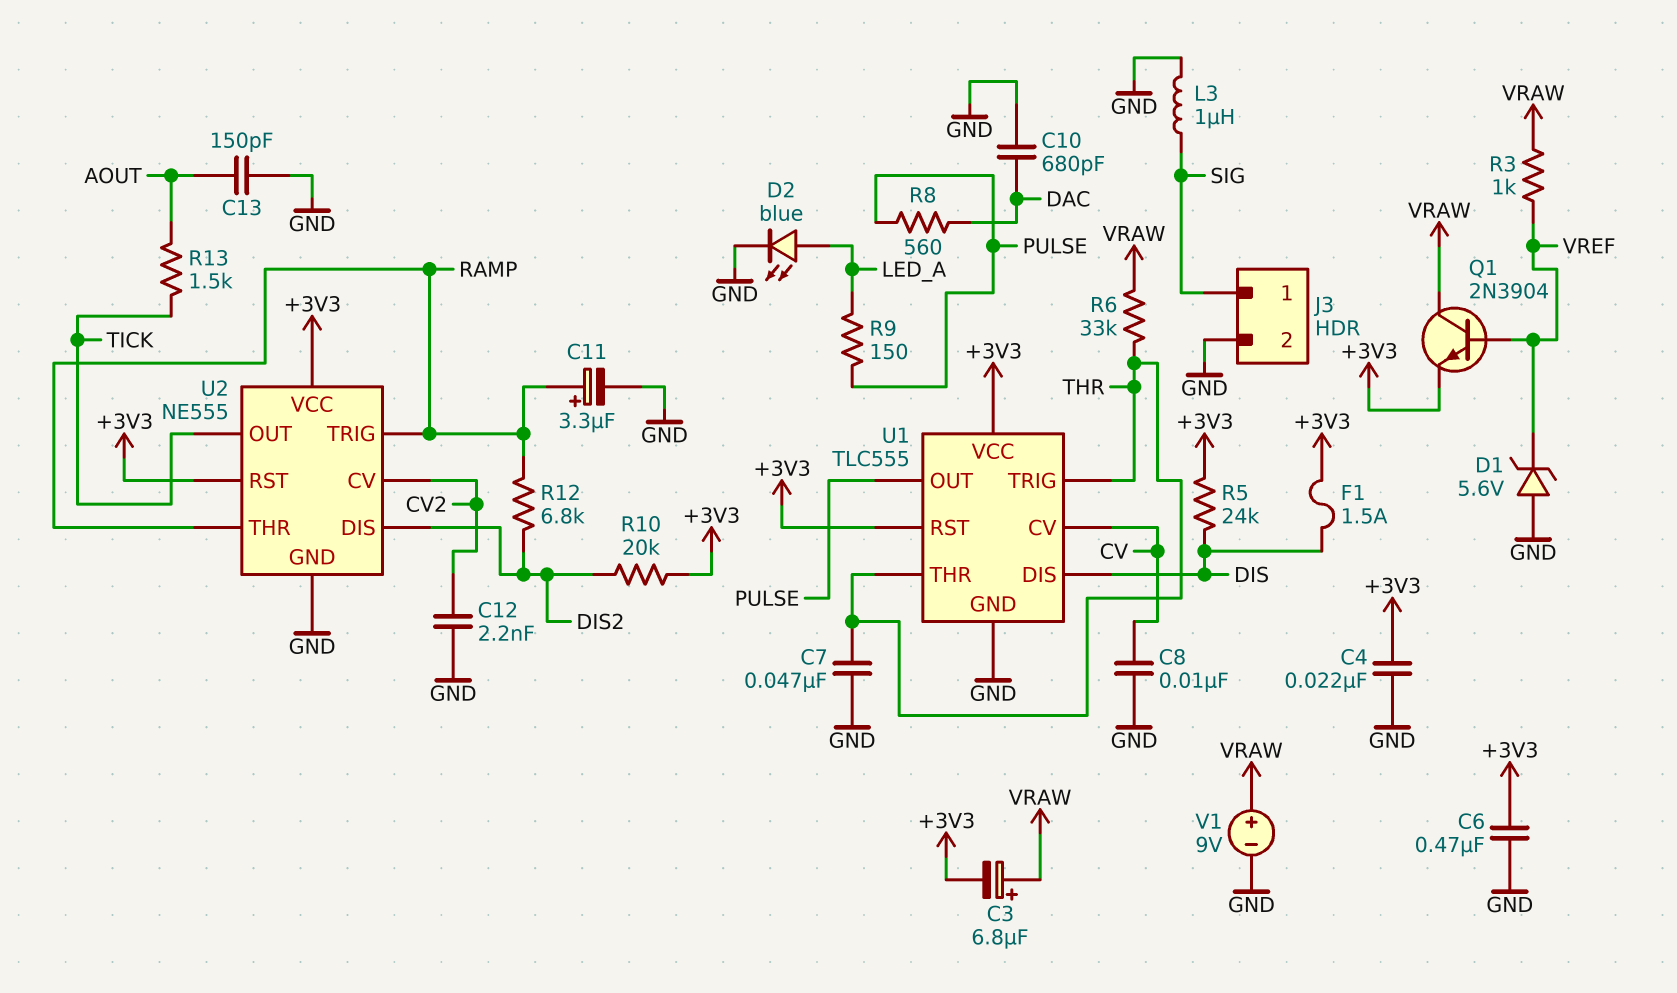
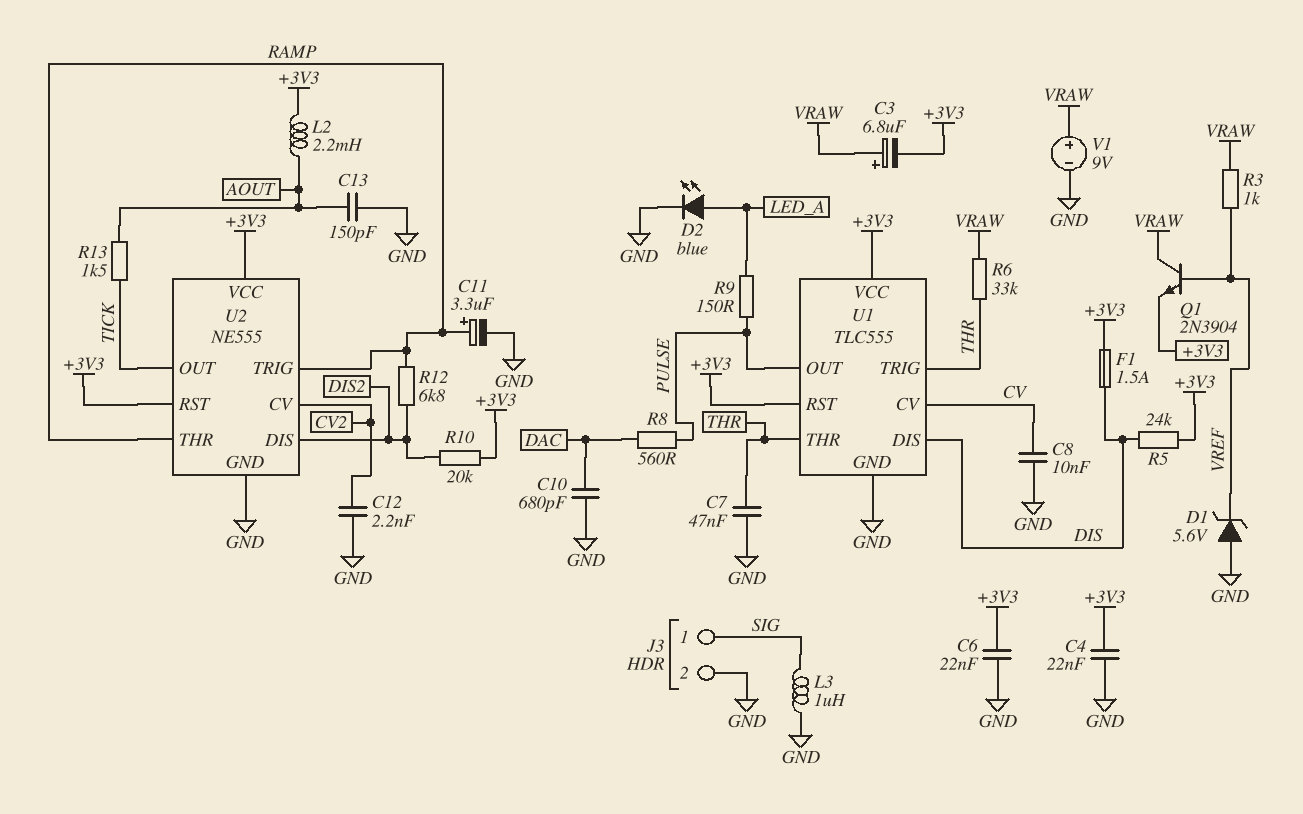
C6: 470nF (+3V3, GND) -> 22nF (+3V3, GND)
L2: none -> 2.2mH (+3V3, AOUT)

